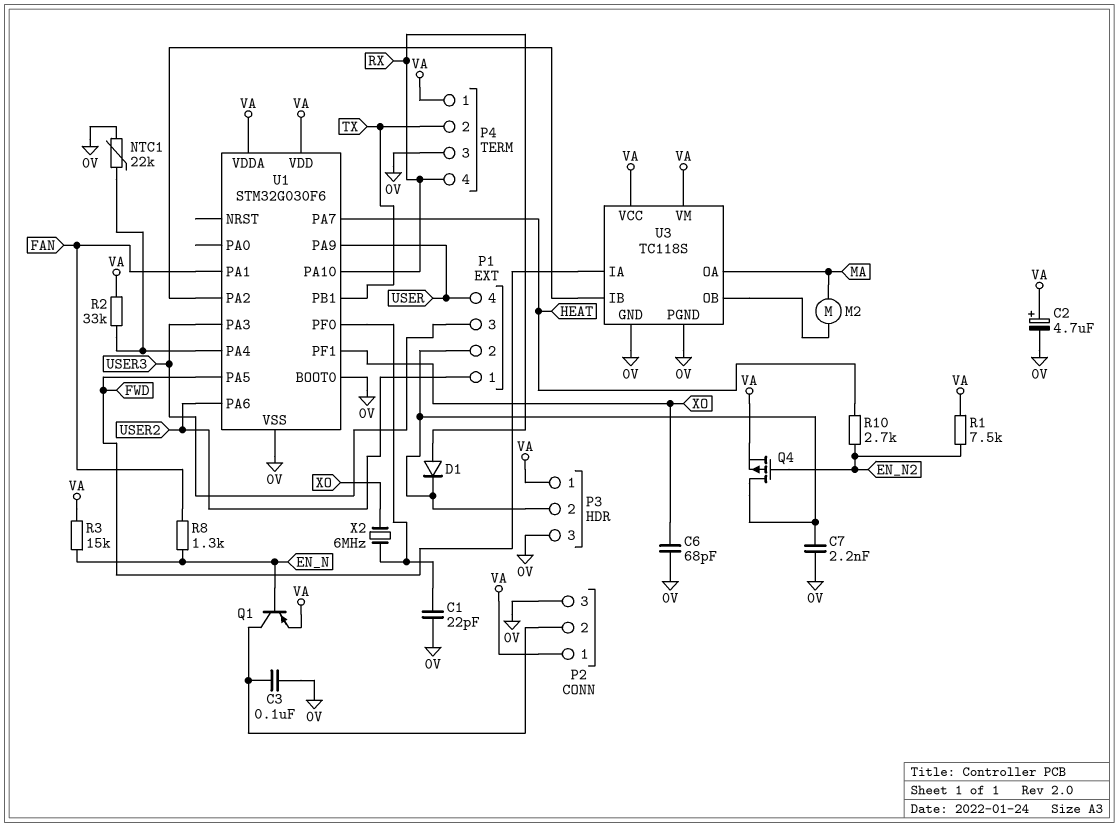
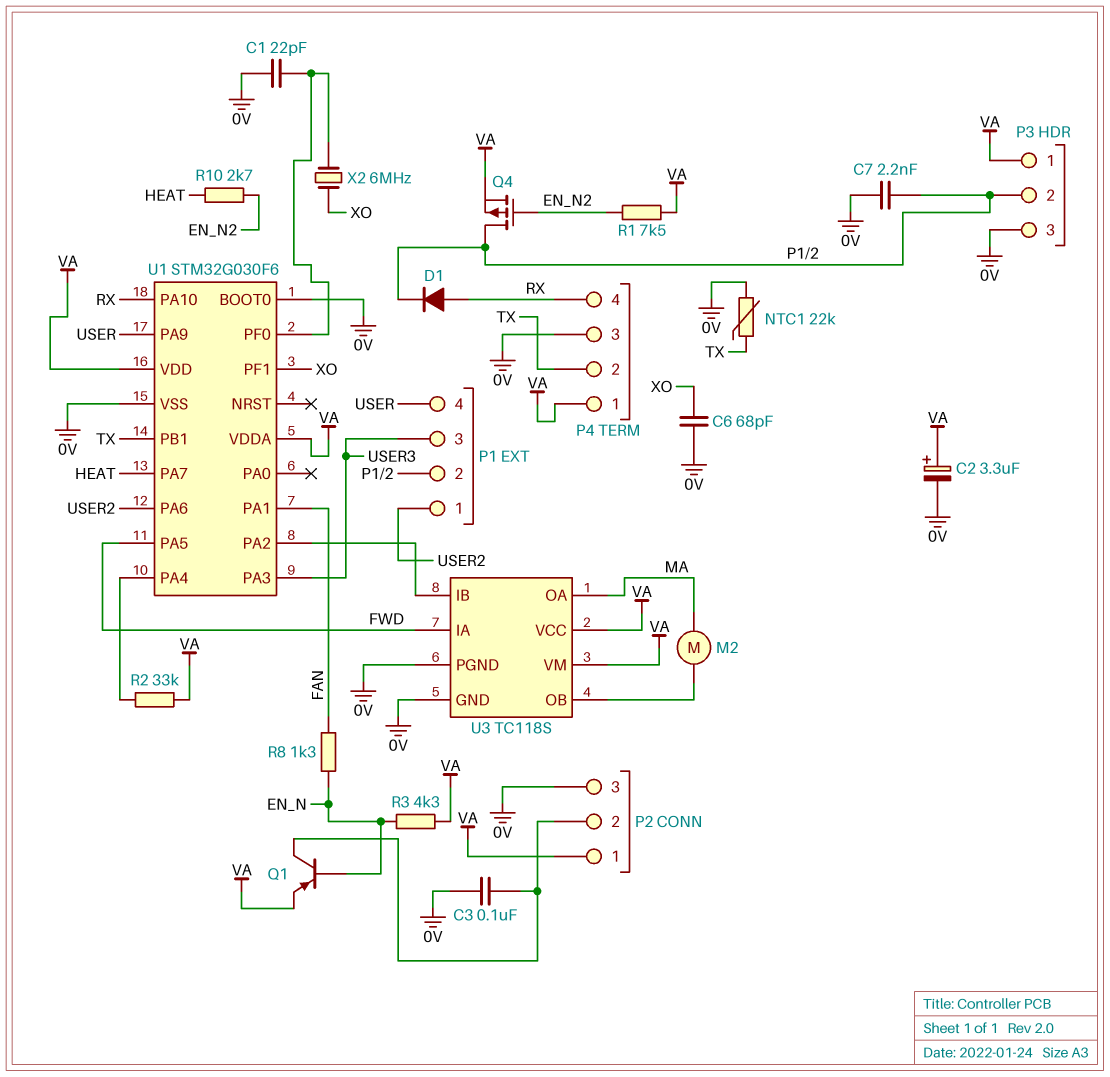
C2: 4.7uF (plus VA, minus 0V) -> 3.3uF (plus VA, minus 0V)
NTC1: 22k (0V, U1/PA4) -> 22k (0V, TX)
R3: 15k (EN_N, VA) -> 4.3k (EN_N, VA)

